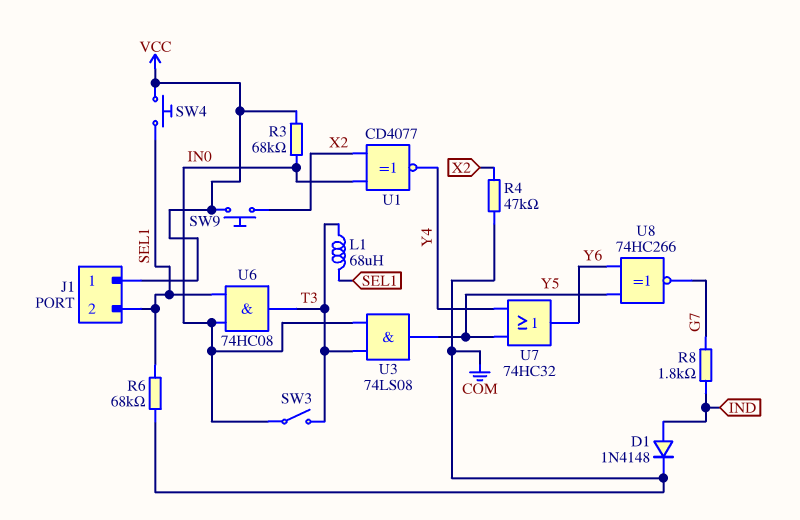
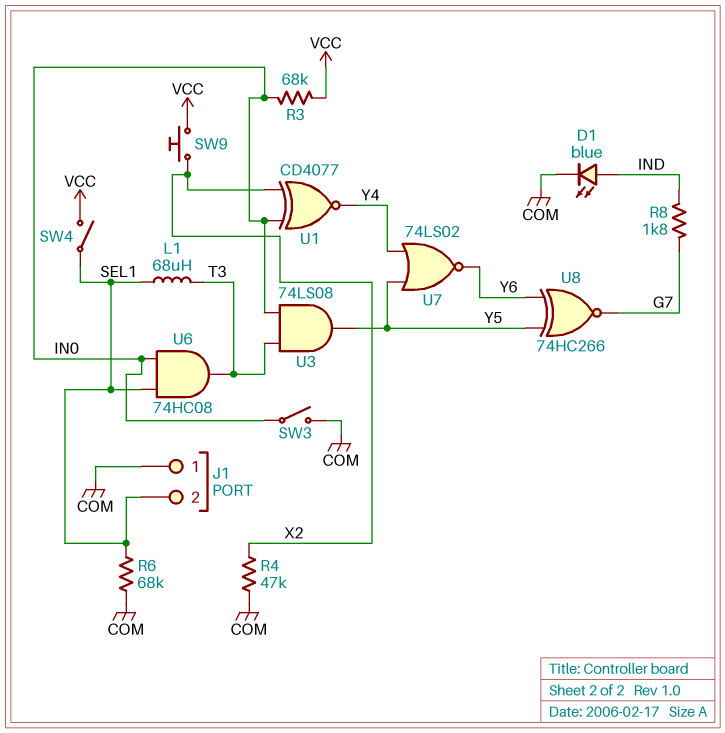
D1: diode 1N4148 (A IND, K COM) -> LED blue (A IND, K COM)
J1 pin 1: VCC -> COM
SW3: switch (IN0, T3) -> switch (COM, IN0)
SW4: button (SEL1, VCC) -> switch (SEL1, VCC)
U7: OR 74HC32 (in Y4, in Y5, out Y6) -> NOR 74LS02 (in Y4, in Y5, out Y6)

